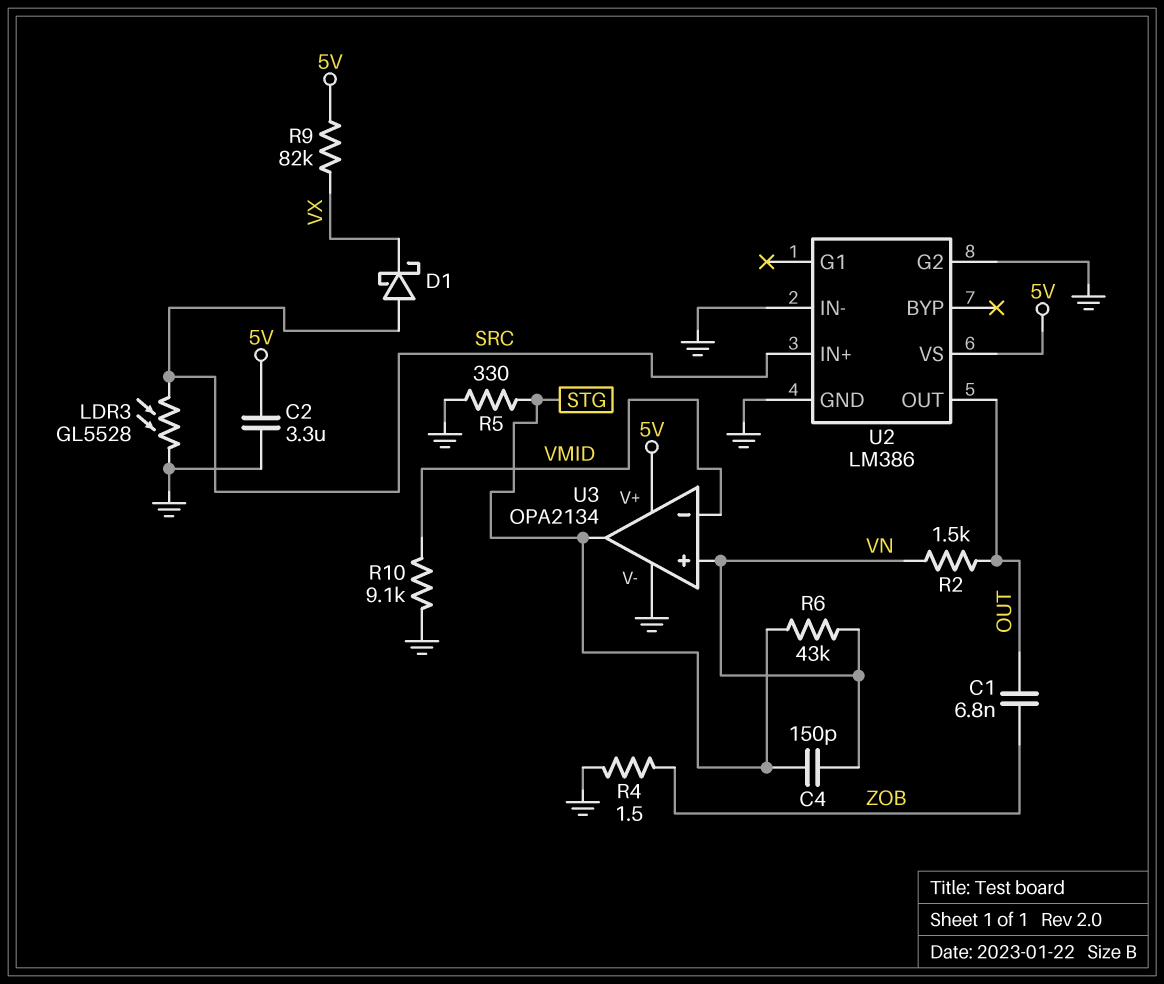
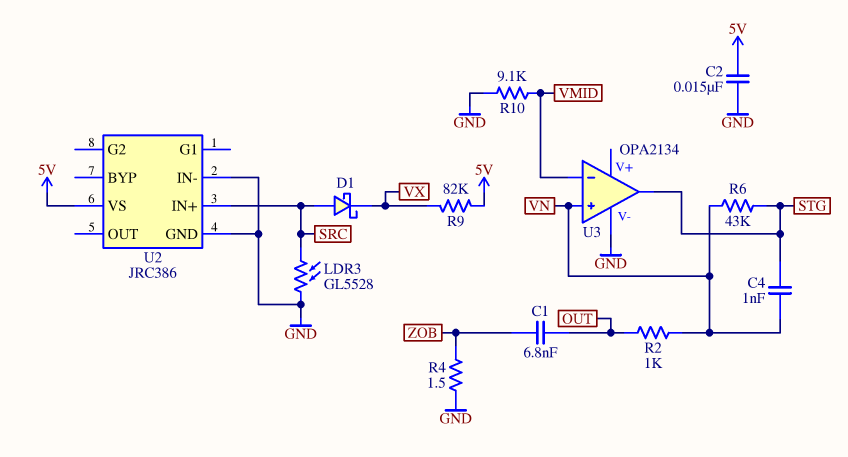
C2: 3.3uF (5V, GND) -> 15nF (5V, GND)
C4: 150pF (STG, VN) -> 1nF (STG, VN)
R2: 1.5k (OUT, VN) -> 1k (OUT, VN)
R5: 330 (GND, STG) -> none
U2: LM386 -> JRC386
U2 pin G2: GND -> none
U2 pin OUT: OUT -> none
U3 pin V+: 5V -> none

